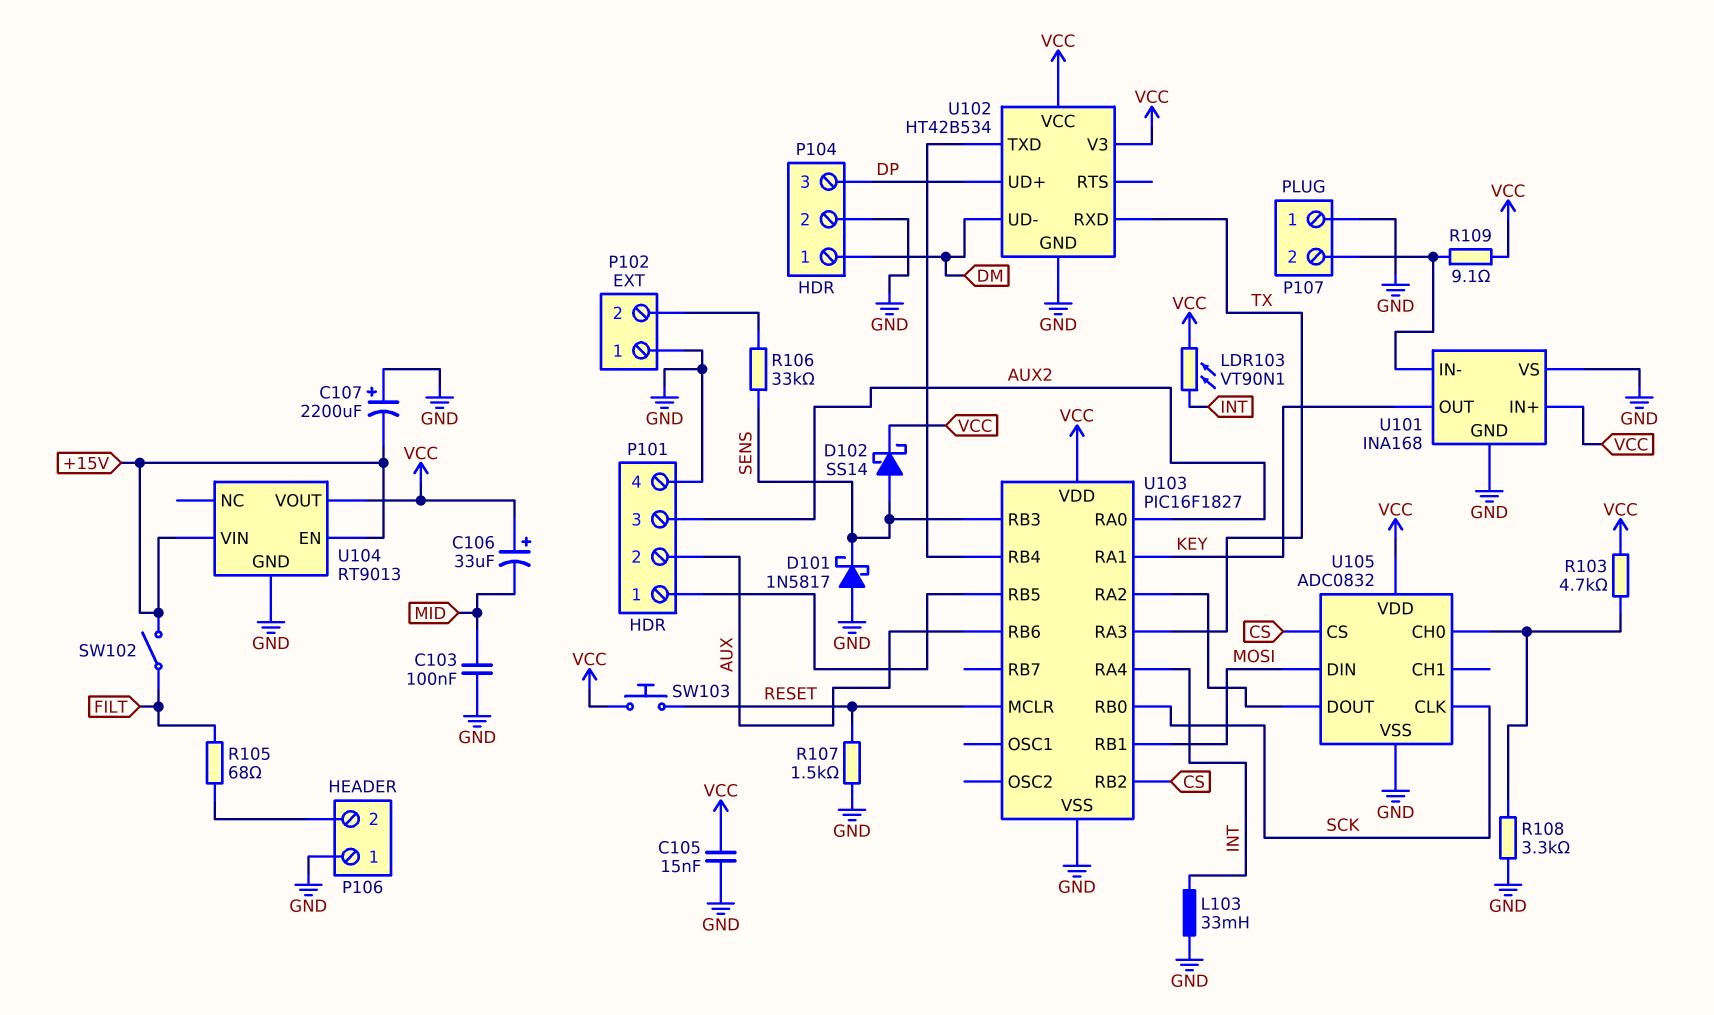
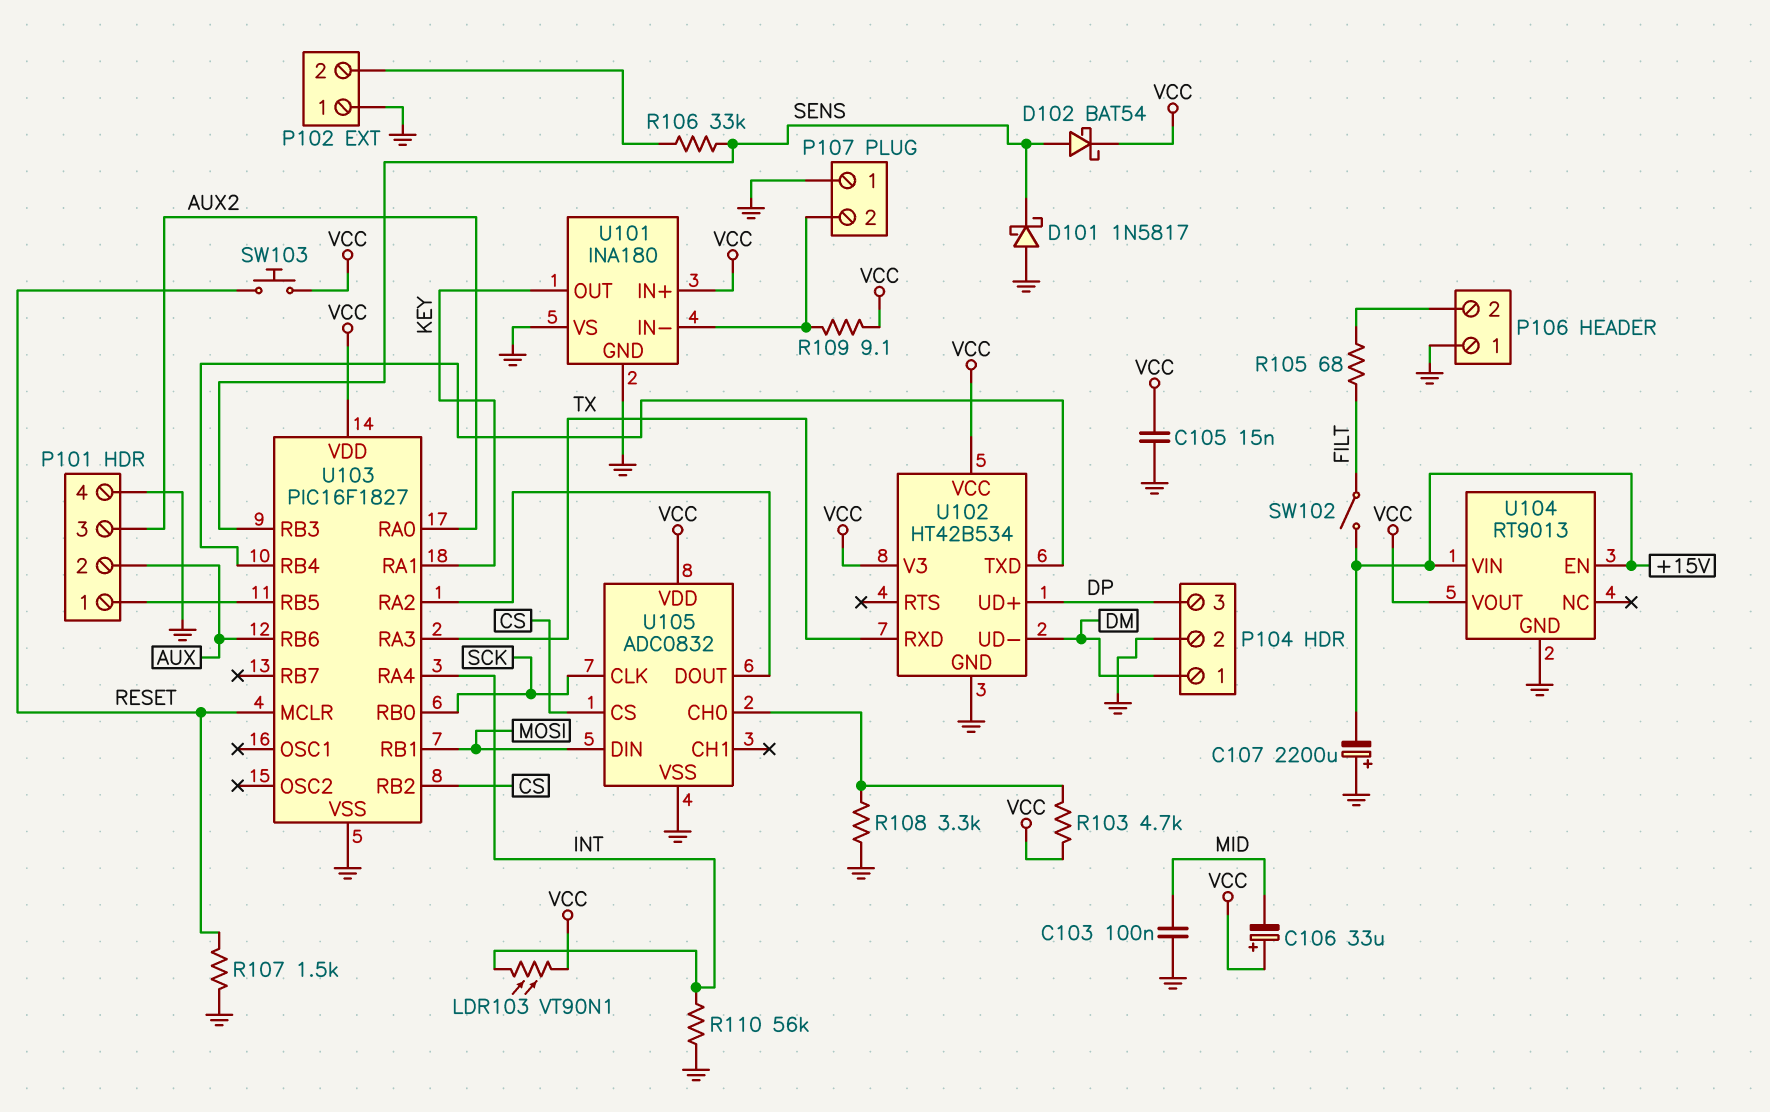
D102: schottky SS14 (A SENS, K VCC) -> schottky BAT54 (A SENS, K VCC)
L103: 33mH (GND, INT) -> none
R110: none -> 56k (GND, INT)
U101: INA168 -> INA180

